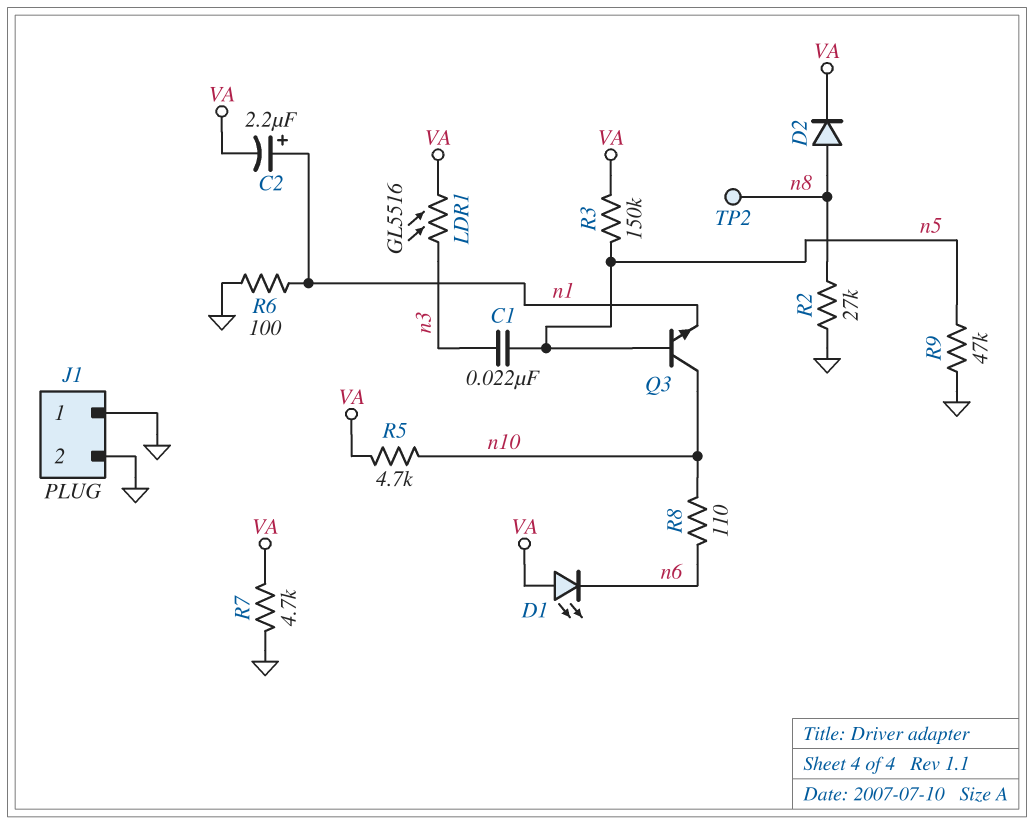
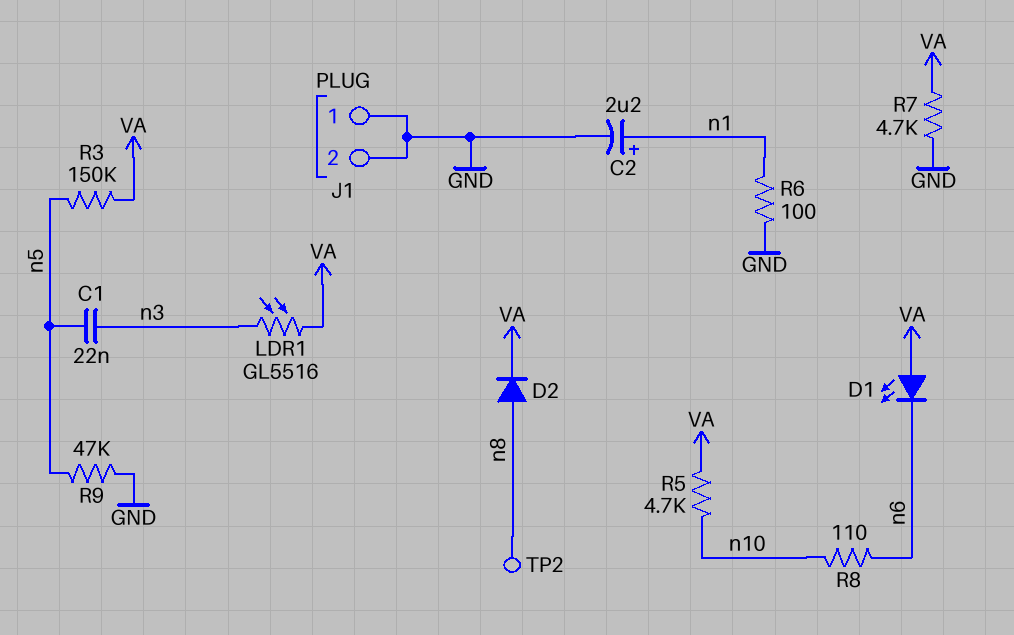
C2: 2.2uF (plus n1, minus VA) -> 2.2uF (plus n1, minus GND)
Q3: NPN (B n5, C n10, E n1) -> none
R2: 27k (GND, n8) -> none

